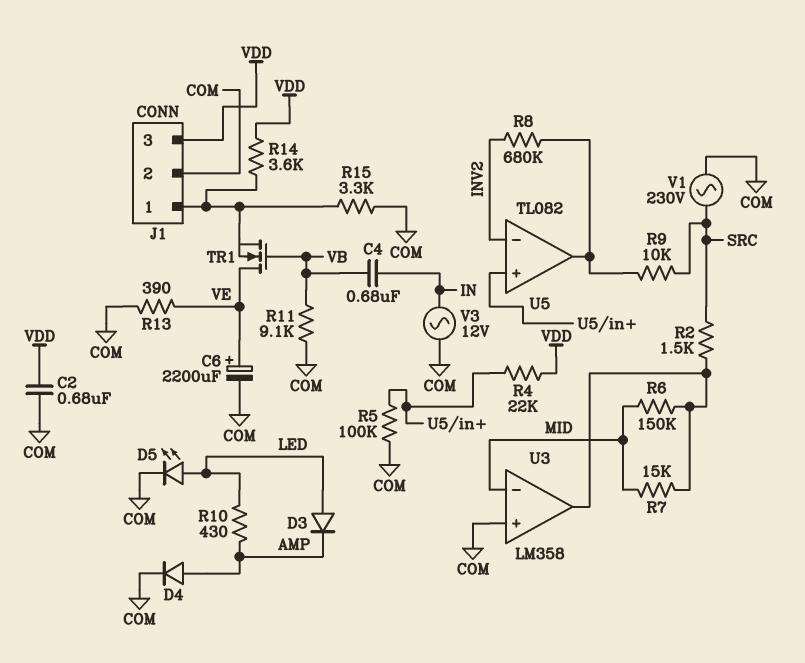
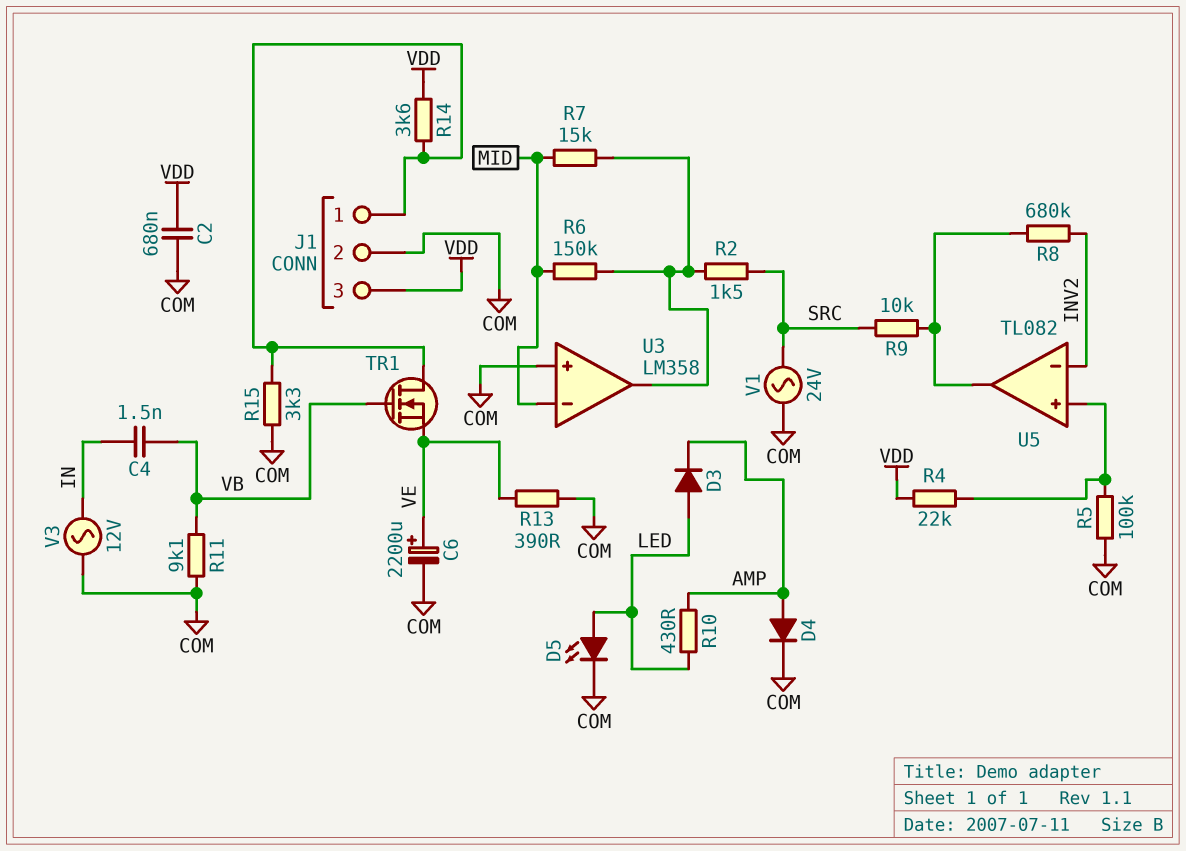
C4: 680nF (IN, VB) -> 1.5nF (IN, VB)
TR1: NMOS (G VB, D VE, S J1/1) -> NMOS (G VB, D J1/1, S VE)
V1: AC 230V (COM, SRC) -> AC 24V (COM, SRC)

